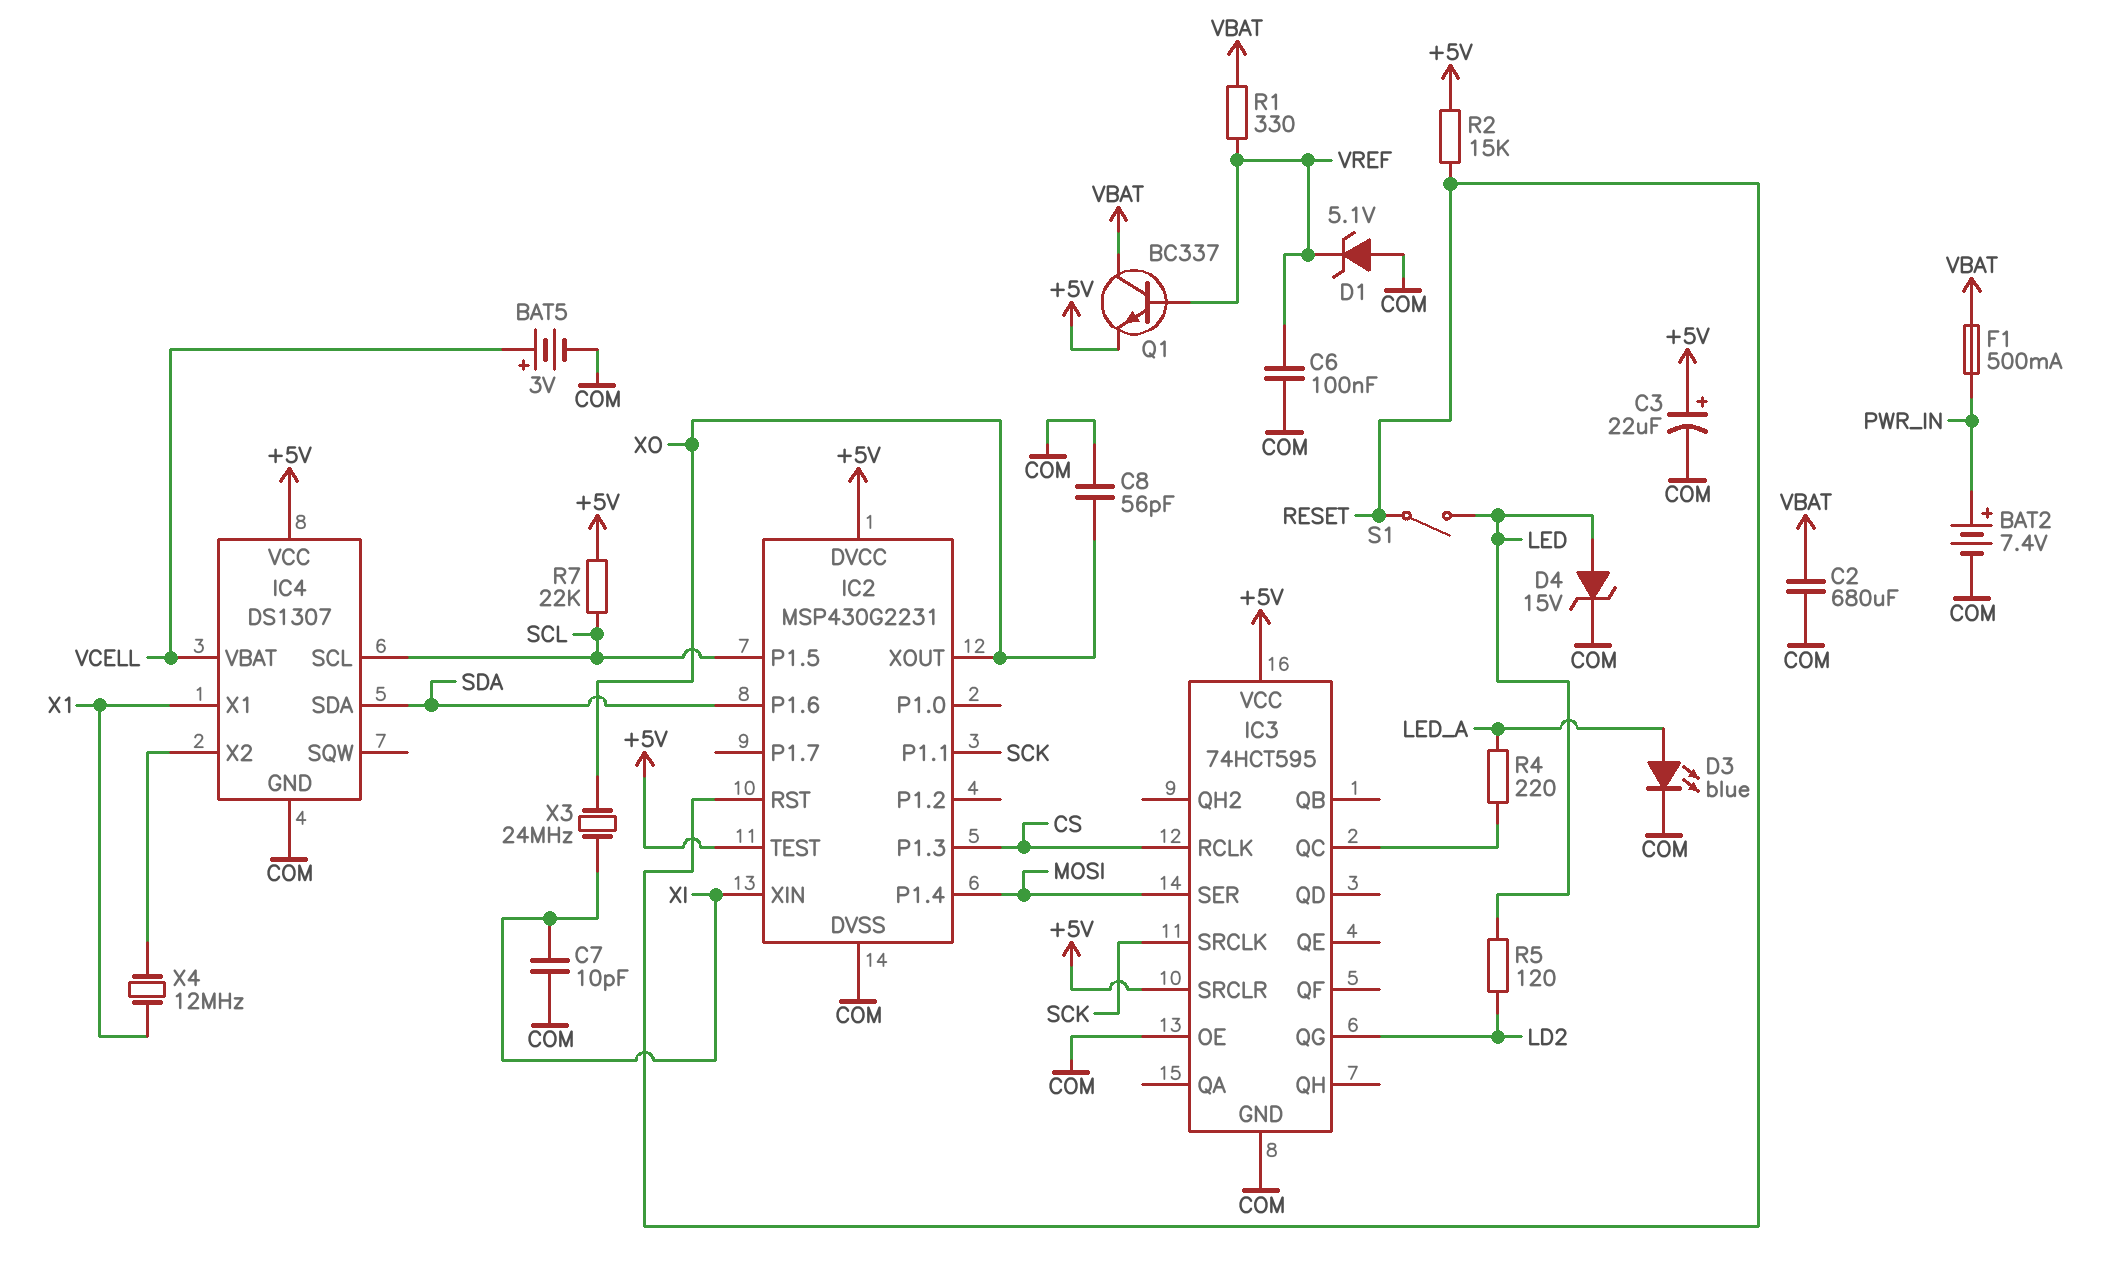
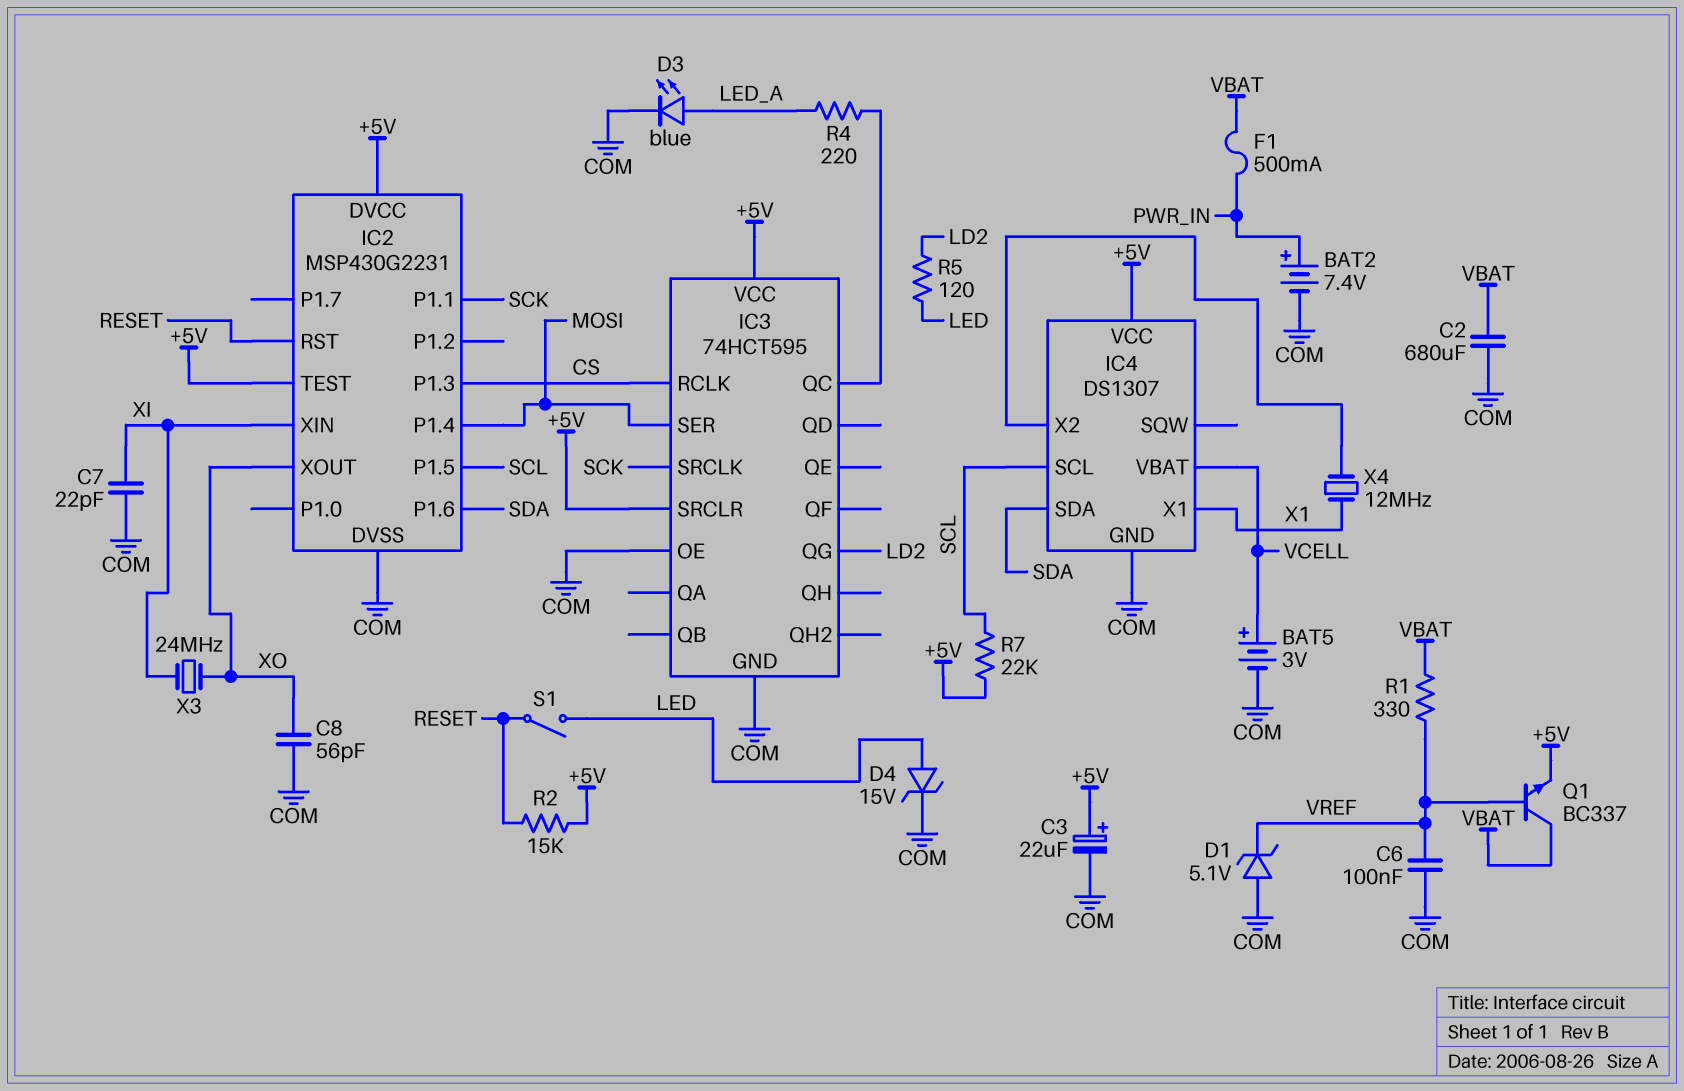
C7: 10pF (COM, XI) -> 22pF (COM, XI)

